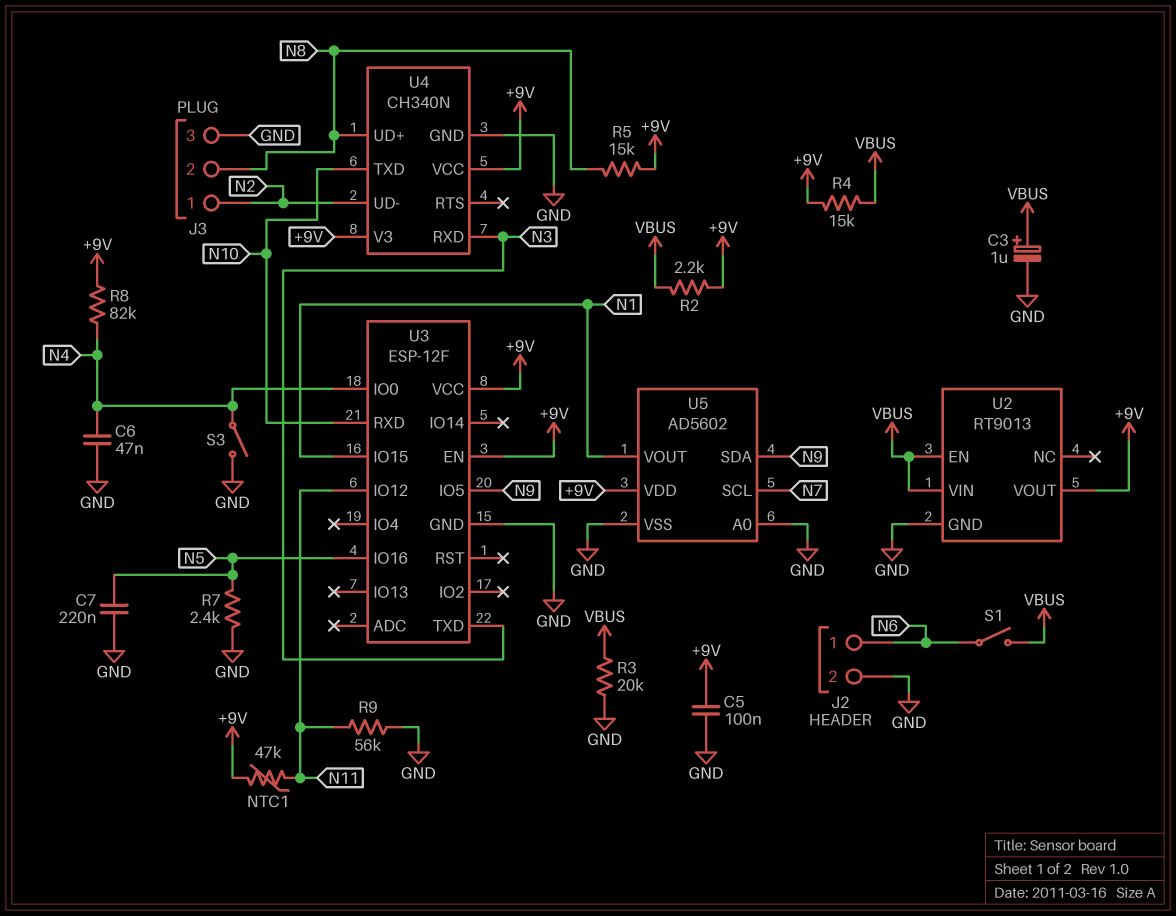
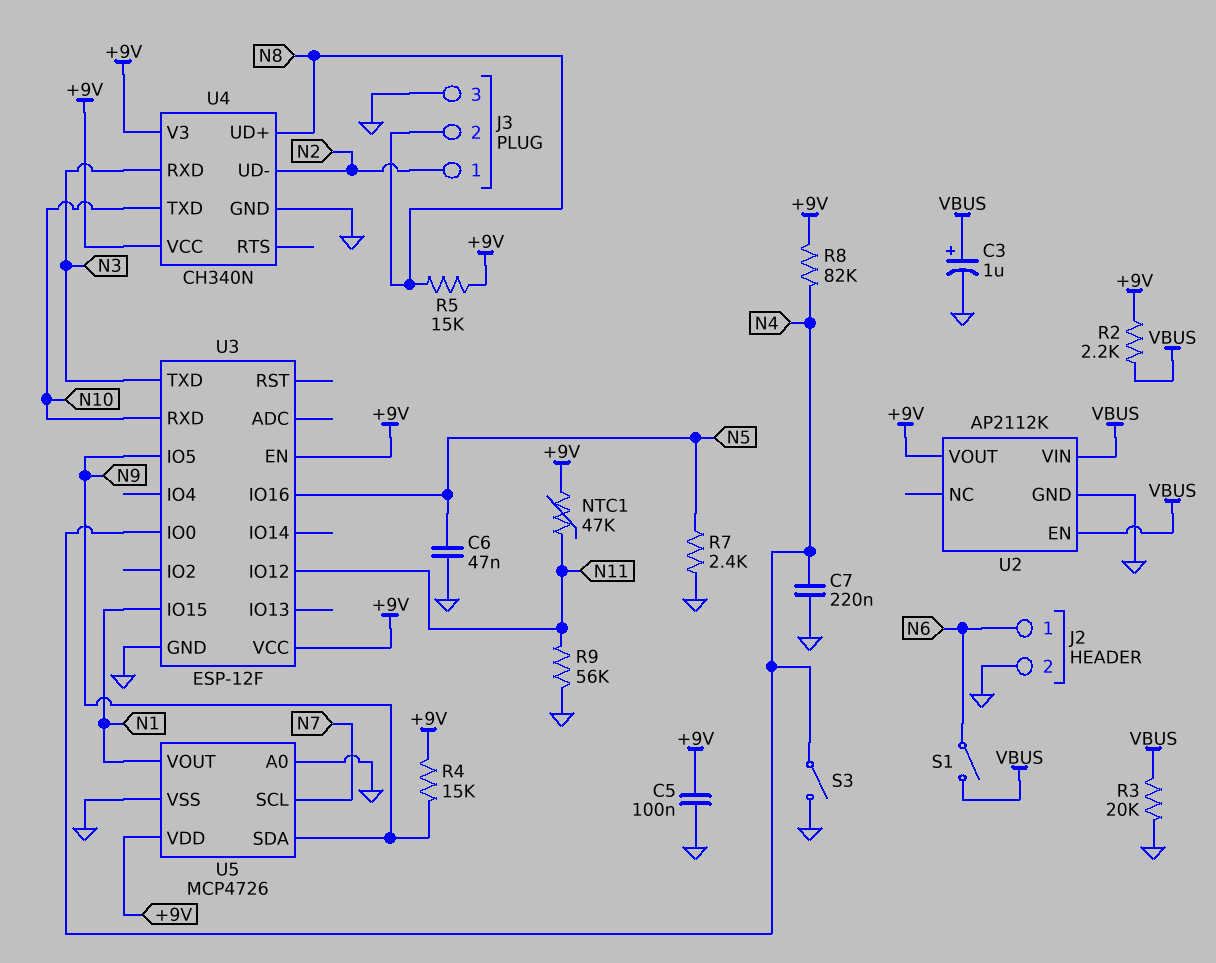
C6: 47nF (GND, N4) -> 47nF (GND, N5)
C7: 220nF (GND, N5) -> 220nF (GND, N4)
R4: 15k (+9V, VBUS) -> 15k (+9V, N9)
U2: RT9013 -> AP2112K
U5: AD5602 -> MCP4726

